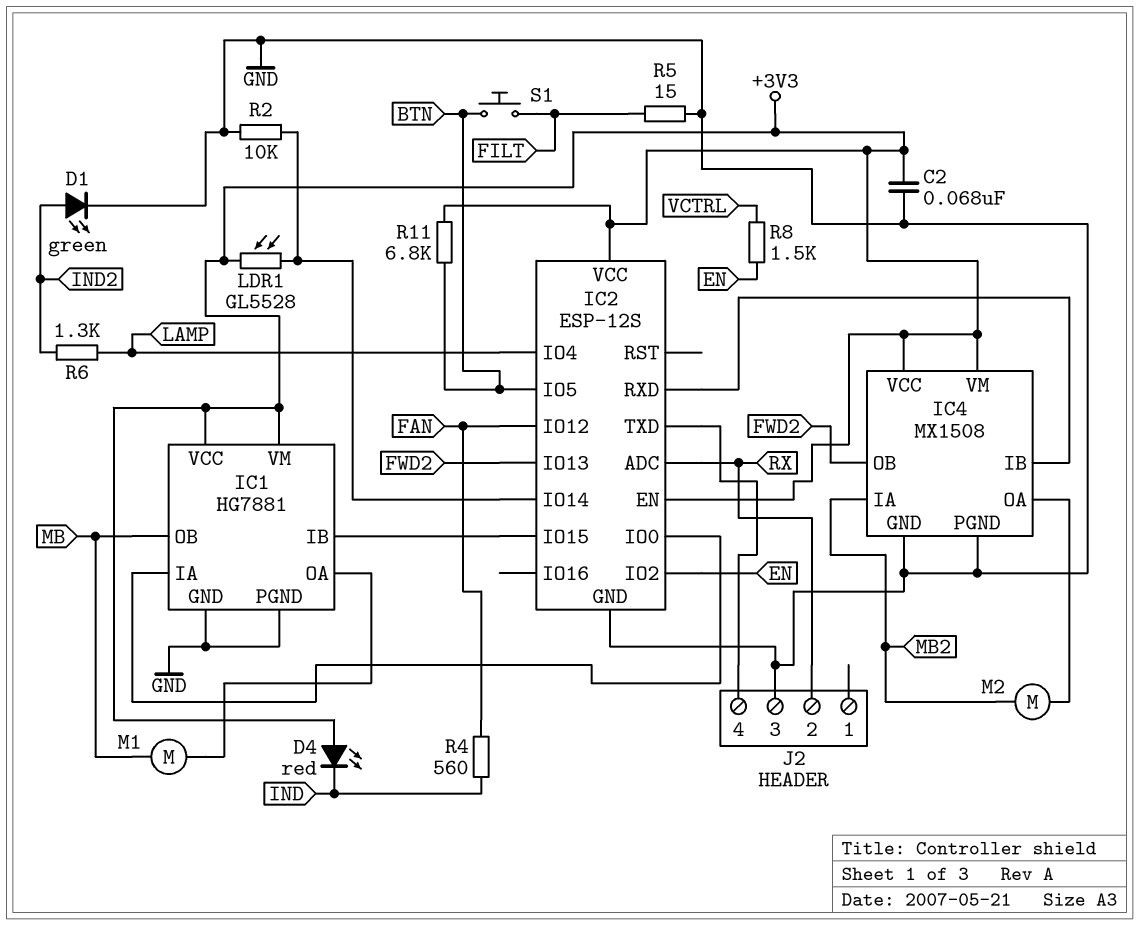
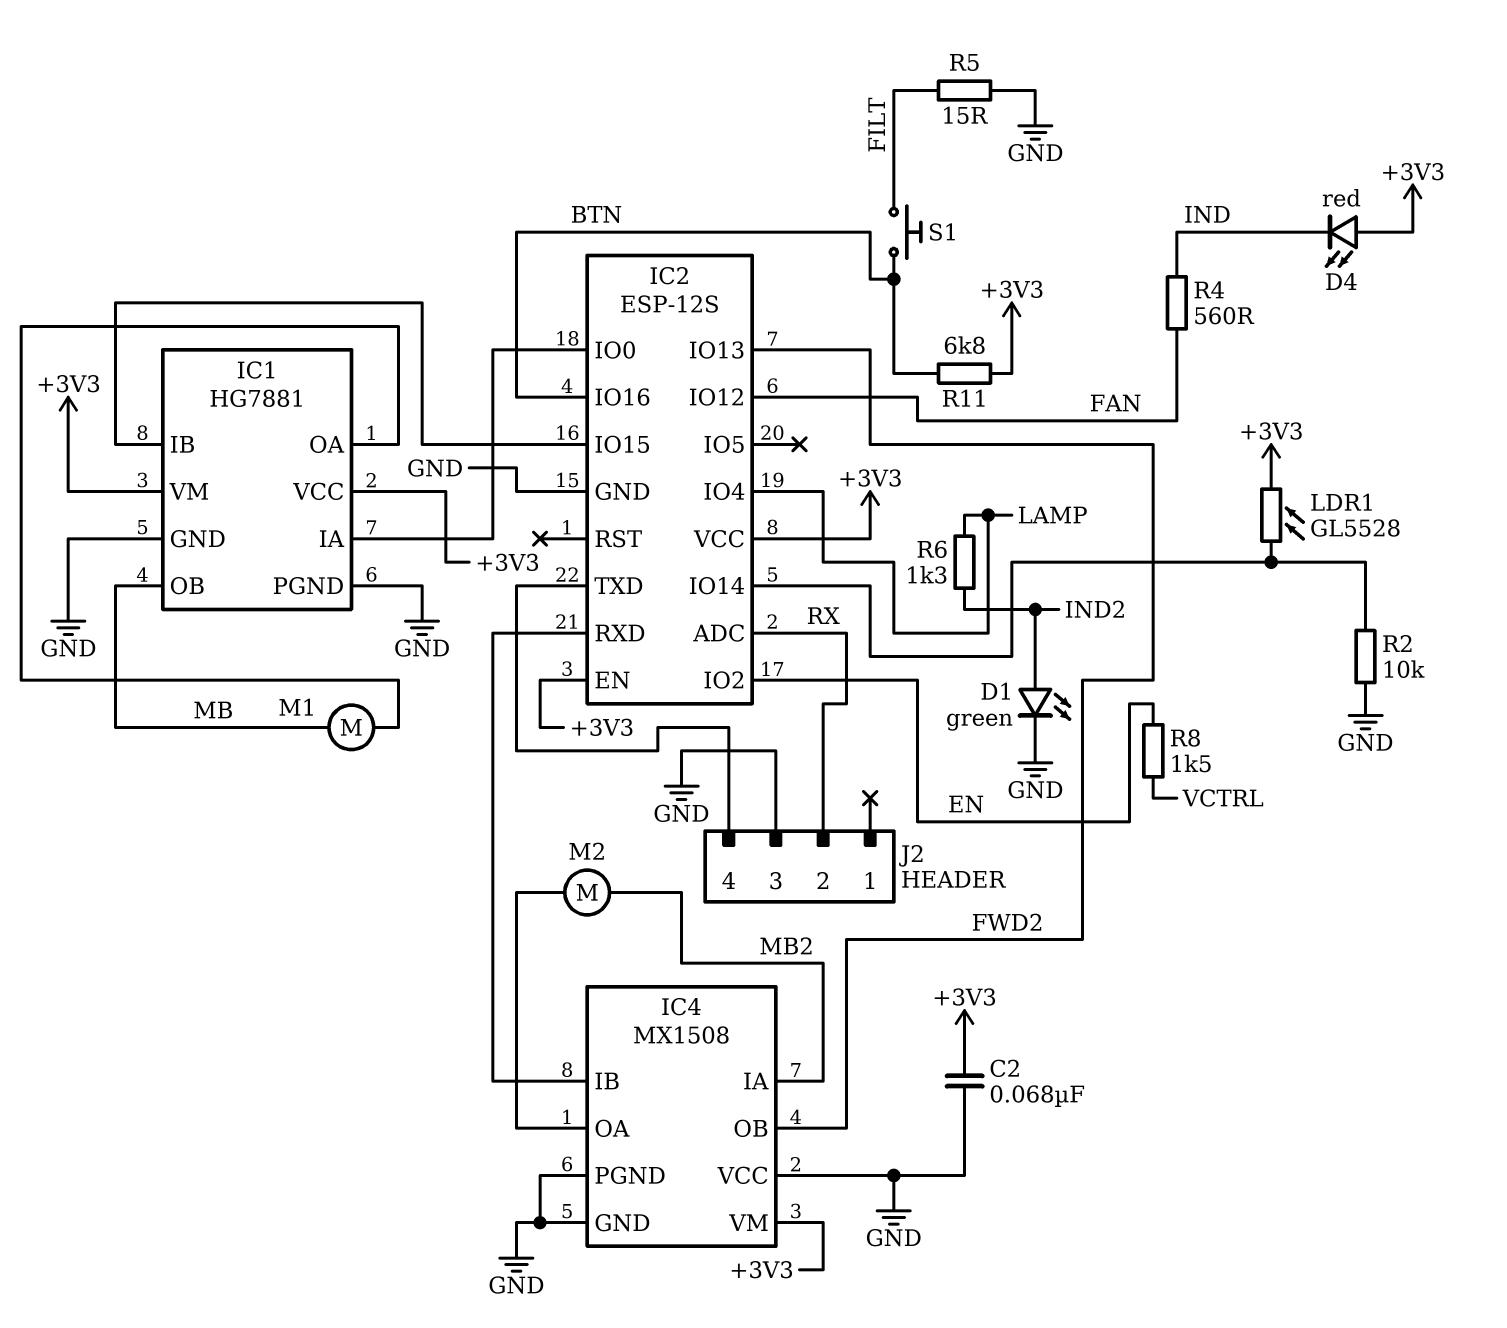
IC2 pin IO5: BTN -> none
IC2 pin IO16: none -> BTN
IC4 pin VCC: +3V3 -> GND

